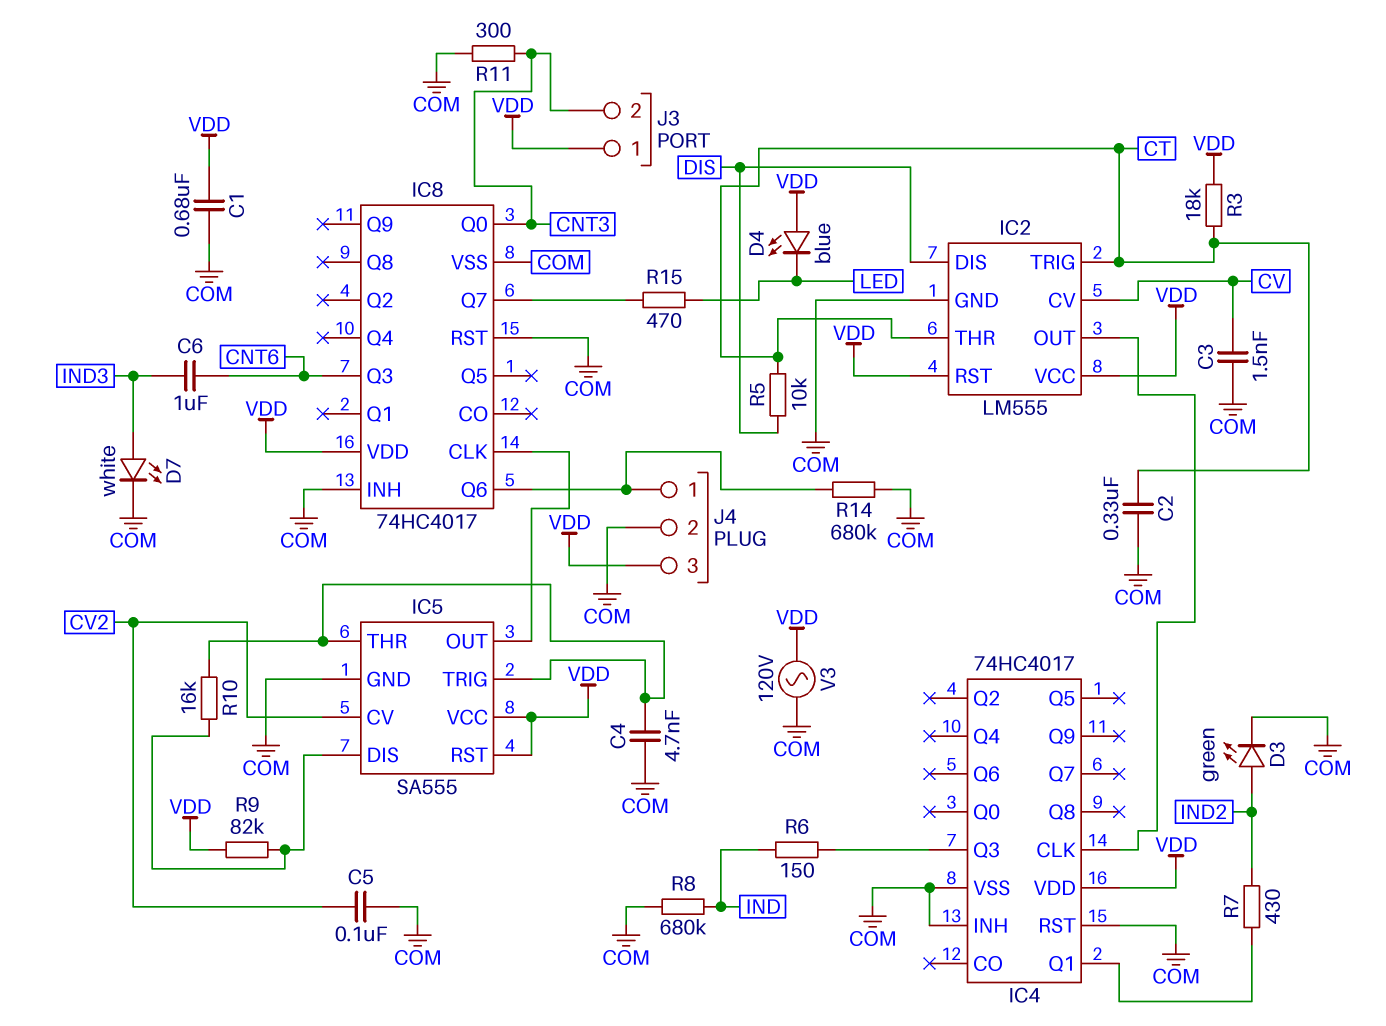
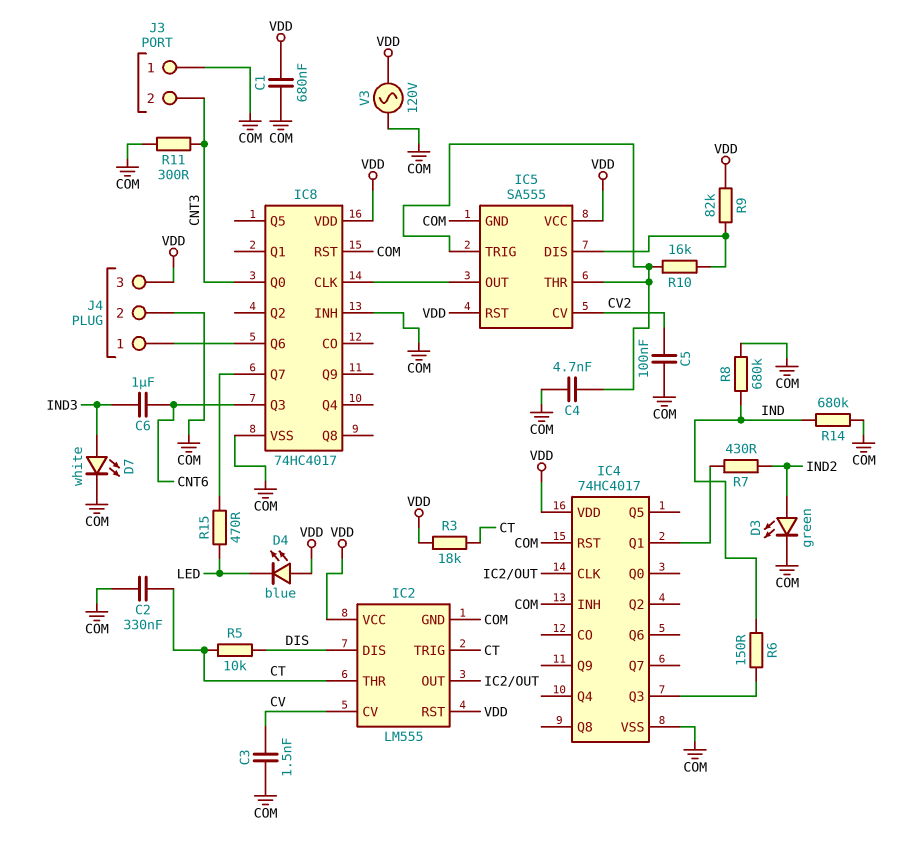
J3 pin 1: VDD -> COM
R14: 680k (COM, IC8/Q6) -> 680k (COM, IND)

